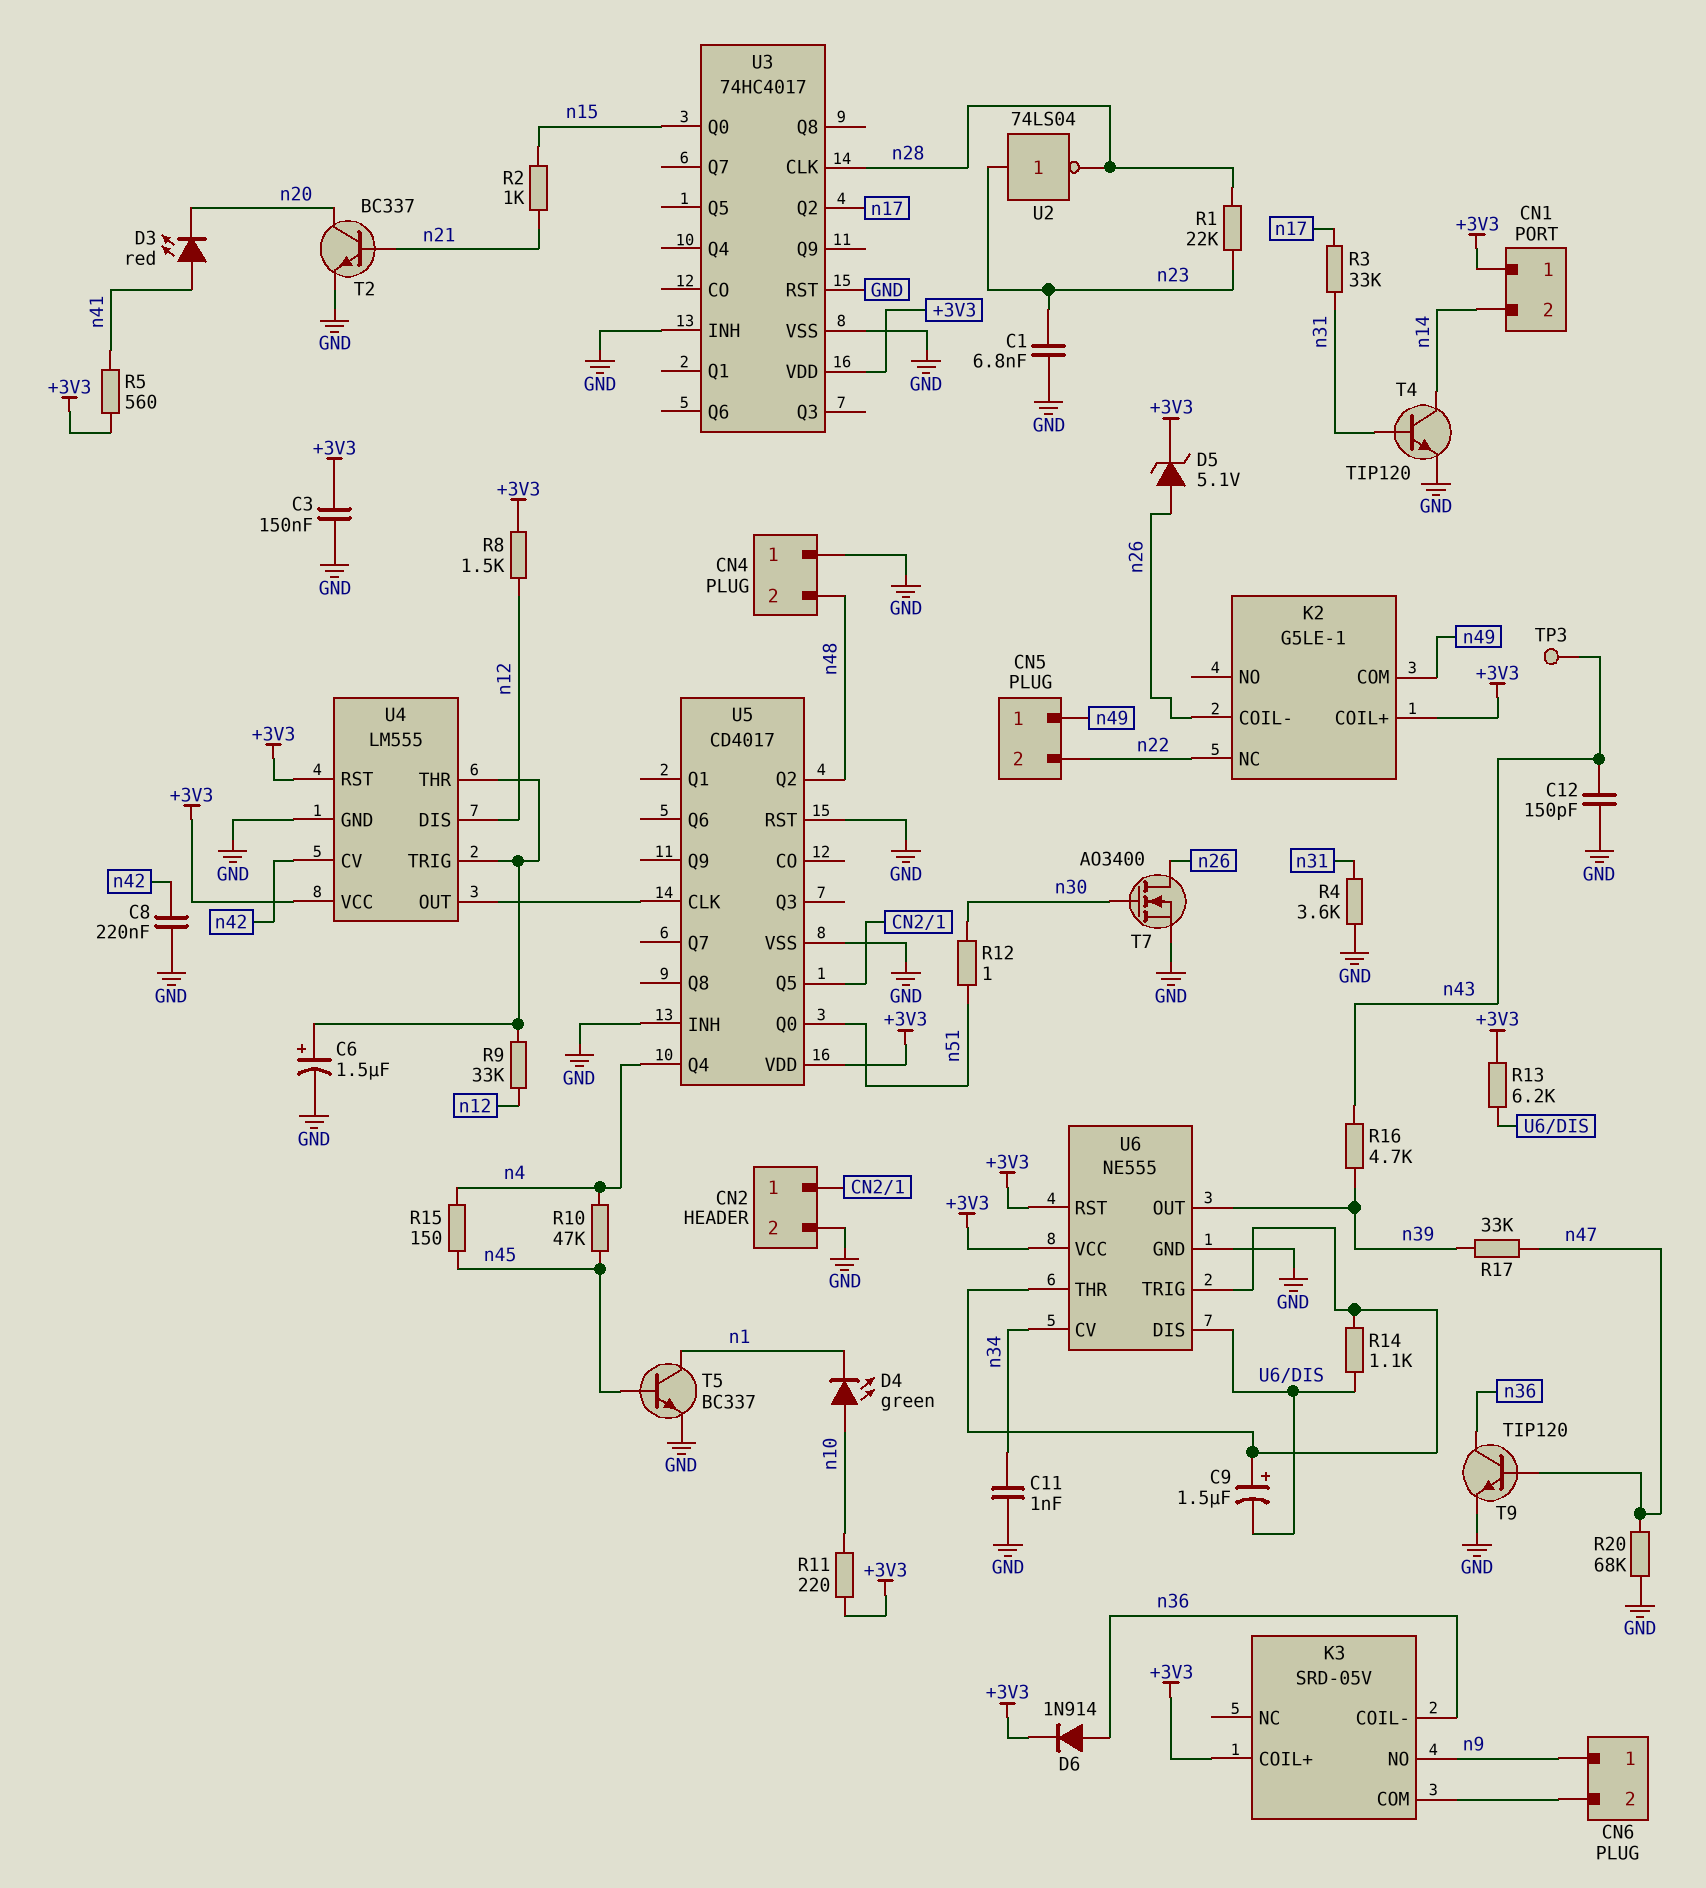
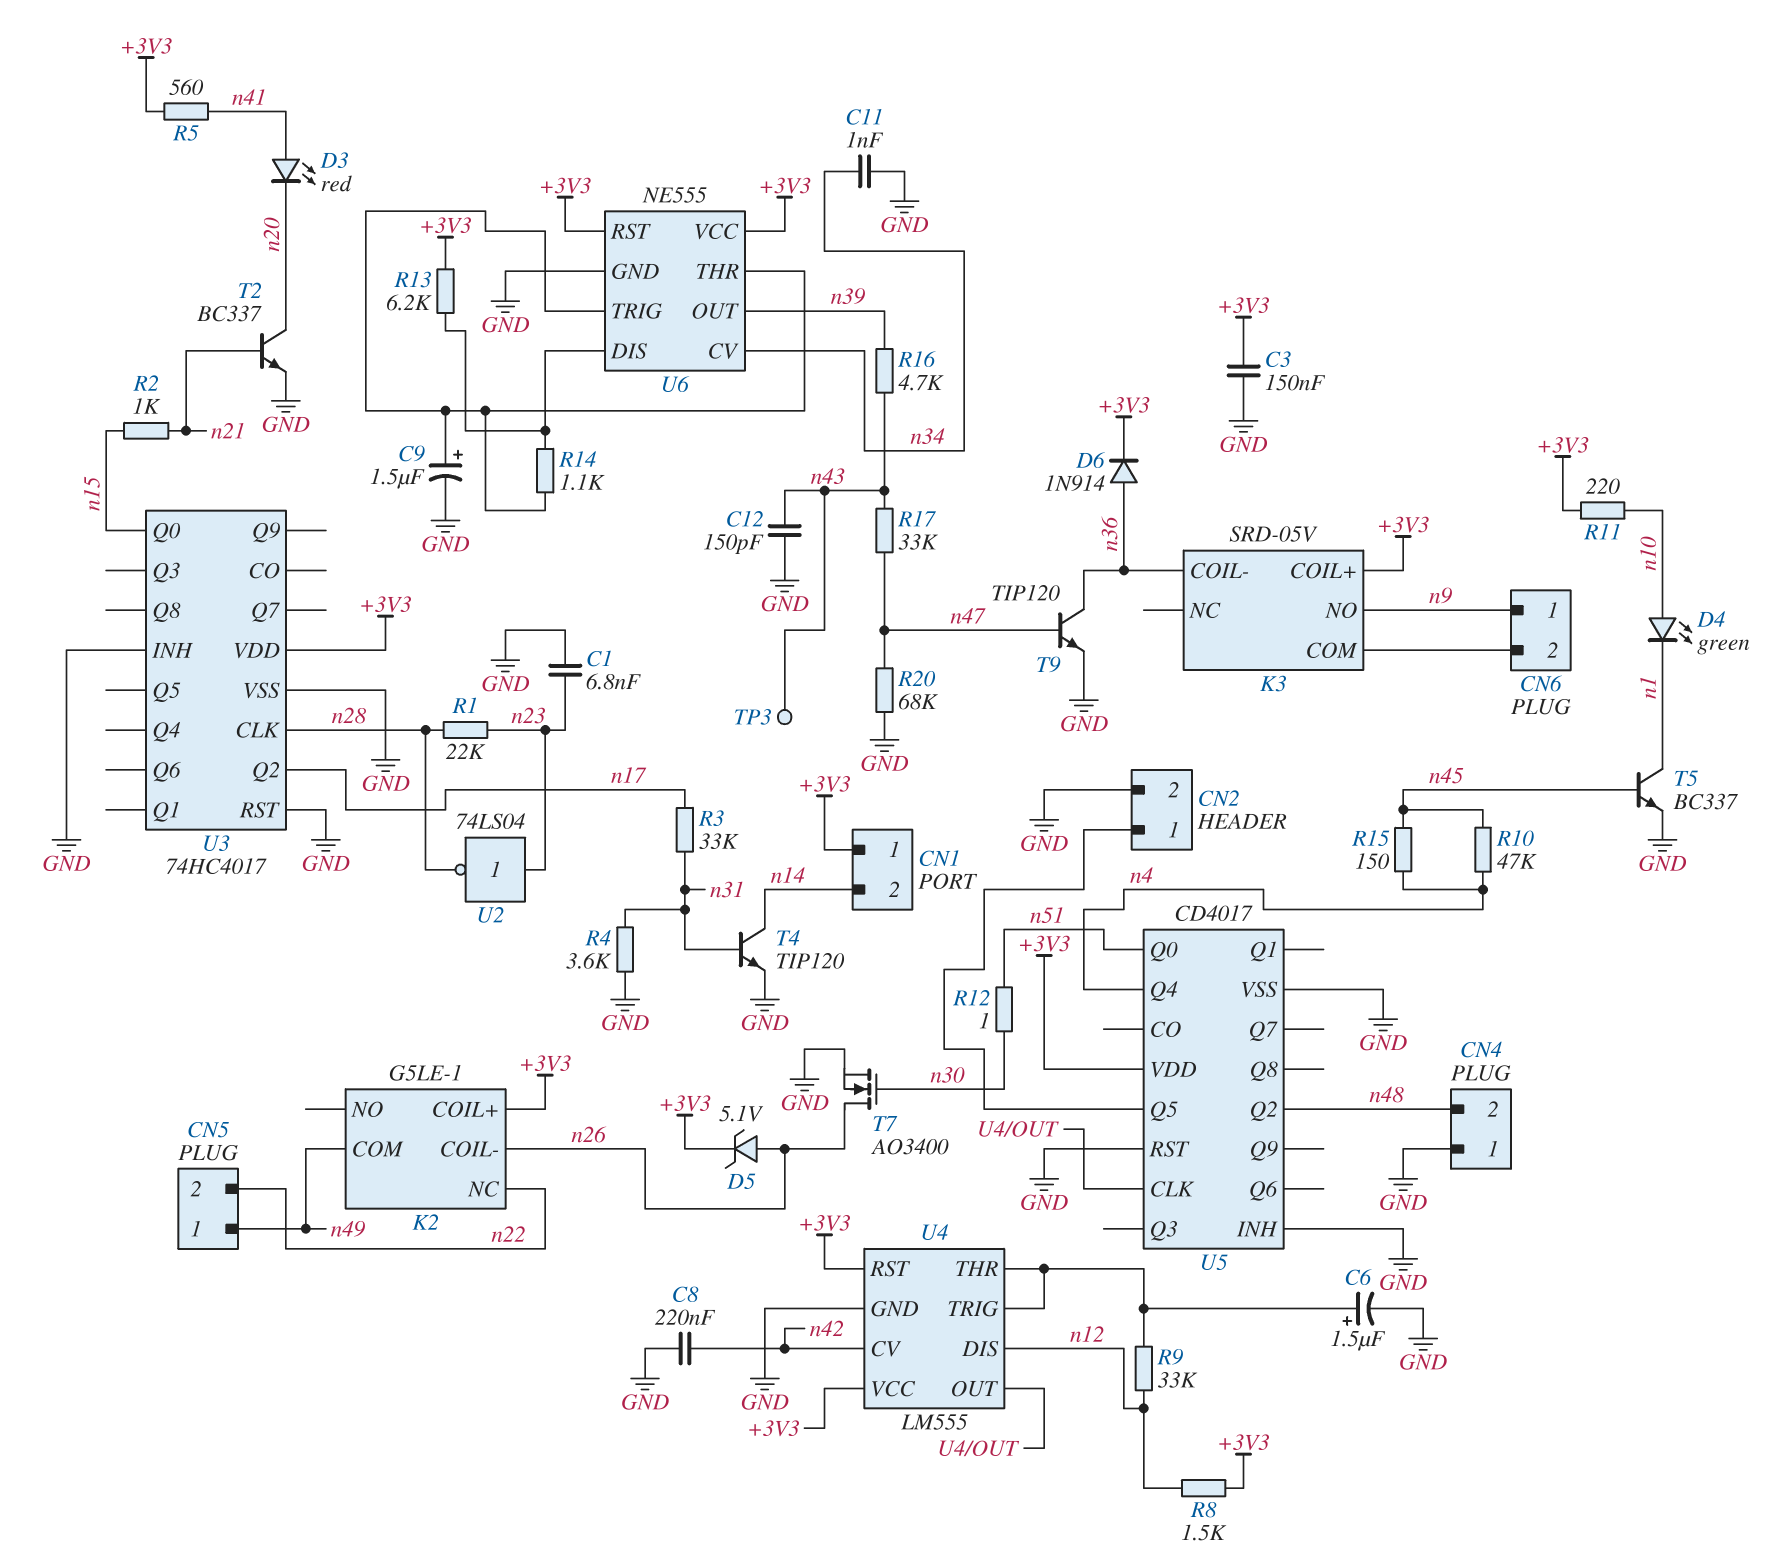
C9: 1.5uF (plus U6/THR, minus U6/DIS) -> 1.5uF (plus U6/THR, minus GND)
R17: 33k (n39, n47) -> 33k (n43, n47)

